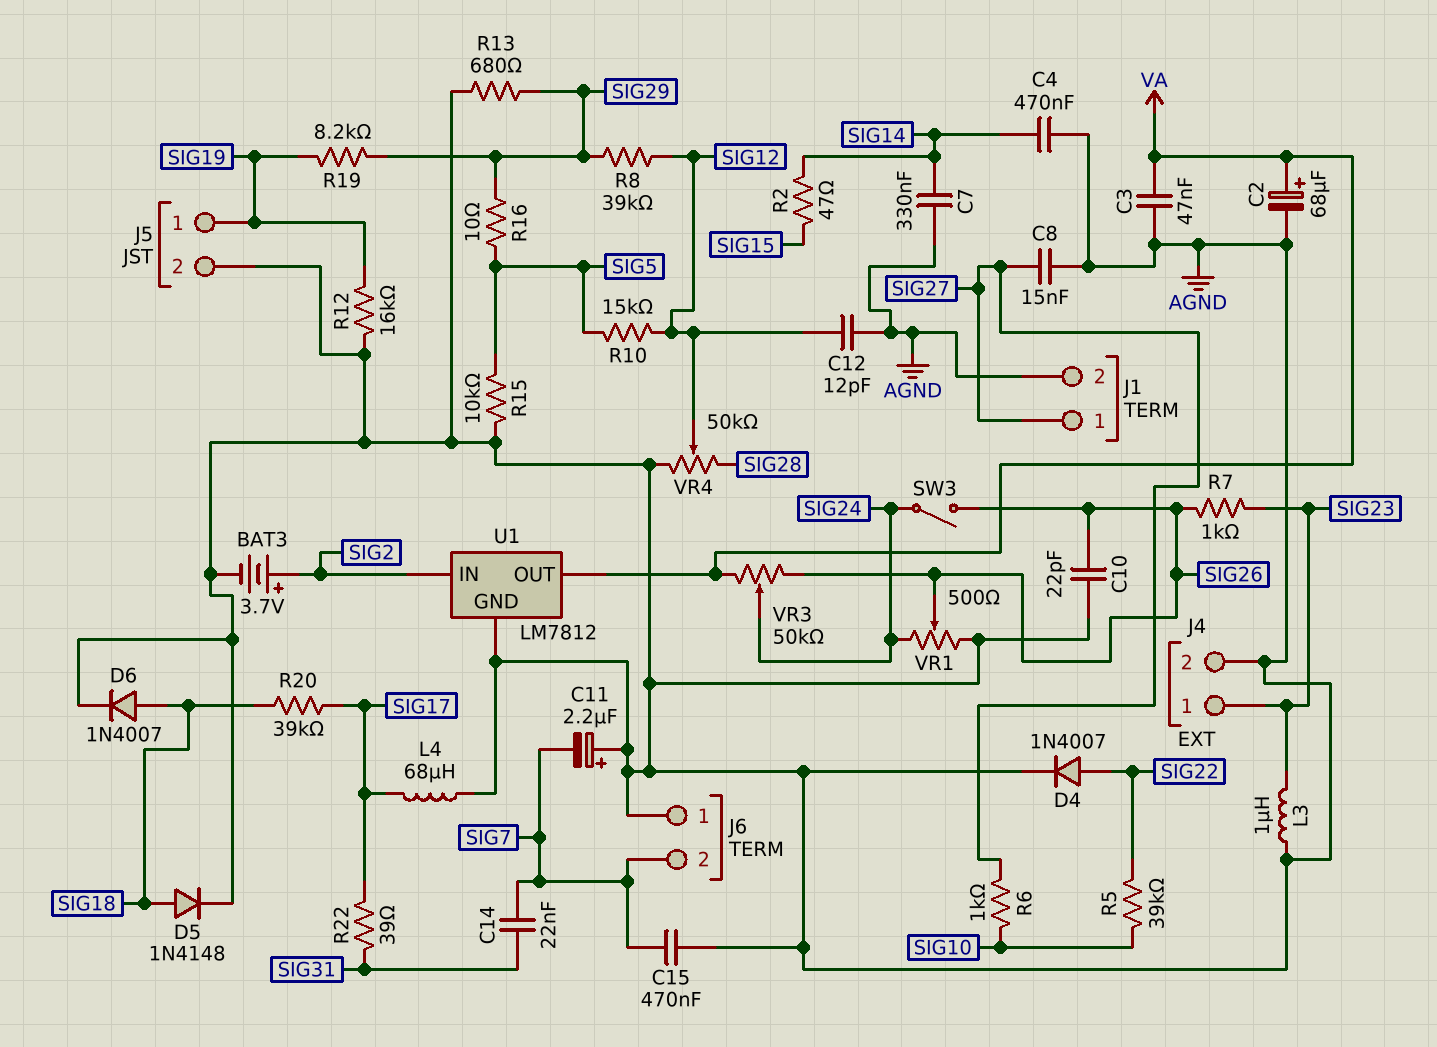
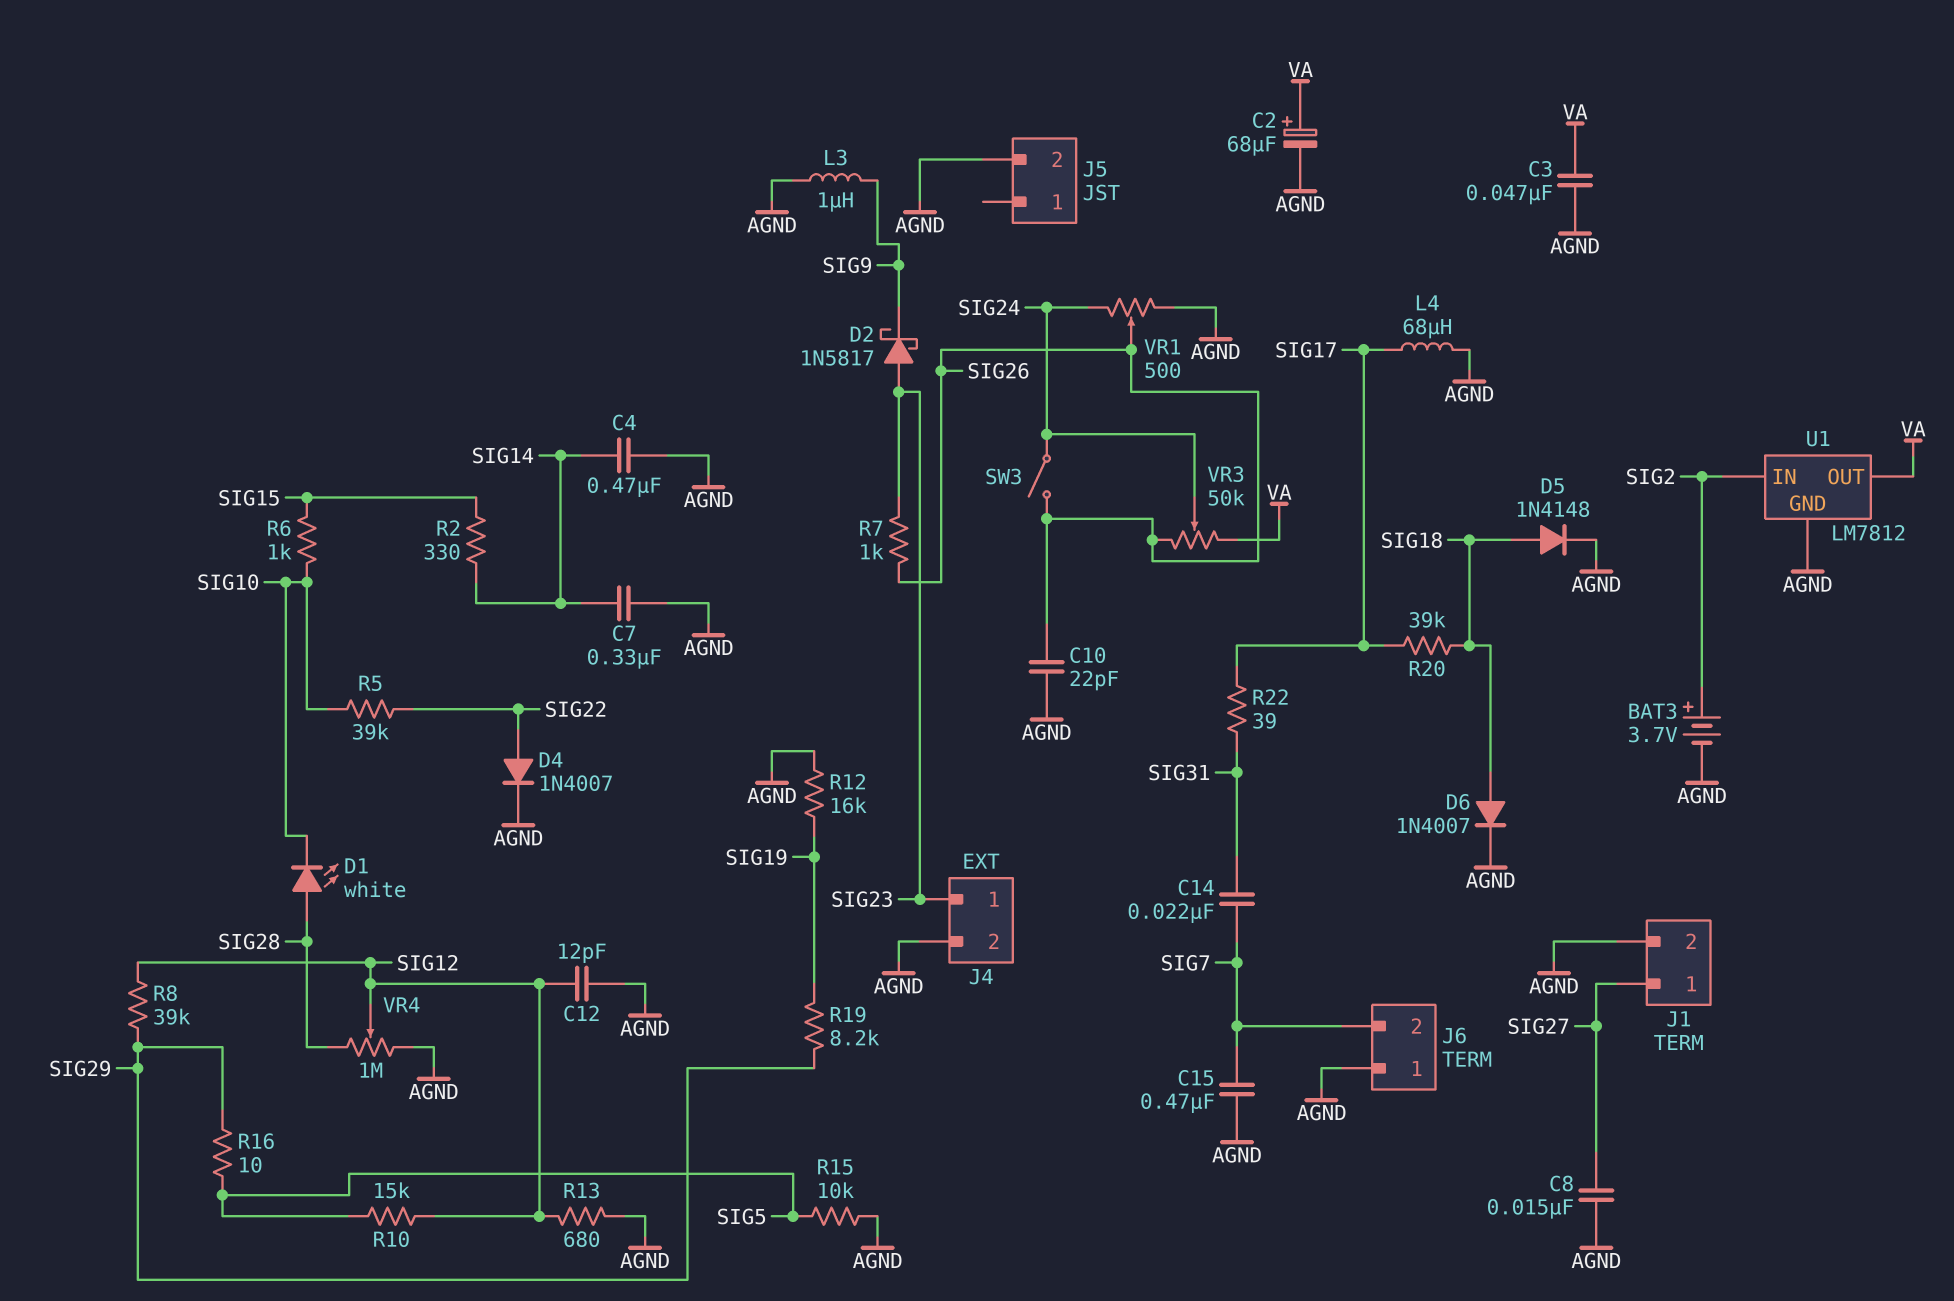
C11: 2.2uF (plus AGND, minus SIG7) -> none
D1: none -> LED white (A SIG28, K SIG10)
D2: none -> schottky 1N5817 (A SIG23, K SIG9)
J5 pin 1: SIG19 -> none
L3: 1uH (AGND, SIG23) -> 1uH (AGND, SIG9)
R2: 47 (SIG14, SIG15) -> 330 (SIG14, SIG15)
R6: 1k (SIG10, SIG27) -> 1k (SIG10, SIG15)
R13: 680 (AGND, SIG29) -> 680 (AGND, SIG12)
VR4: 50k (AGND, SIG28, wiper SIG12) -> 1M (AGND, SIG28, wiper SIG12)

